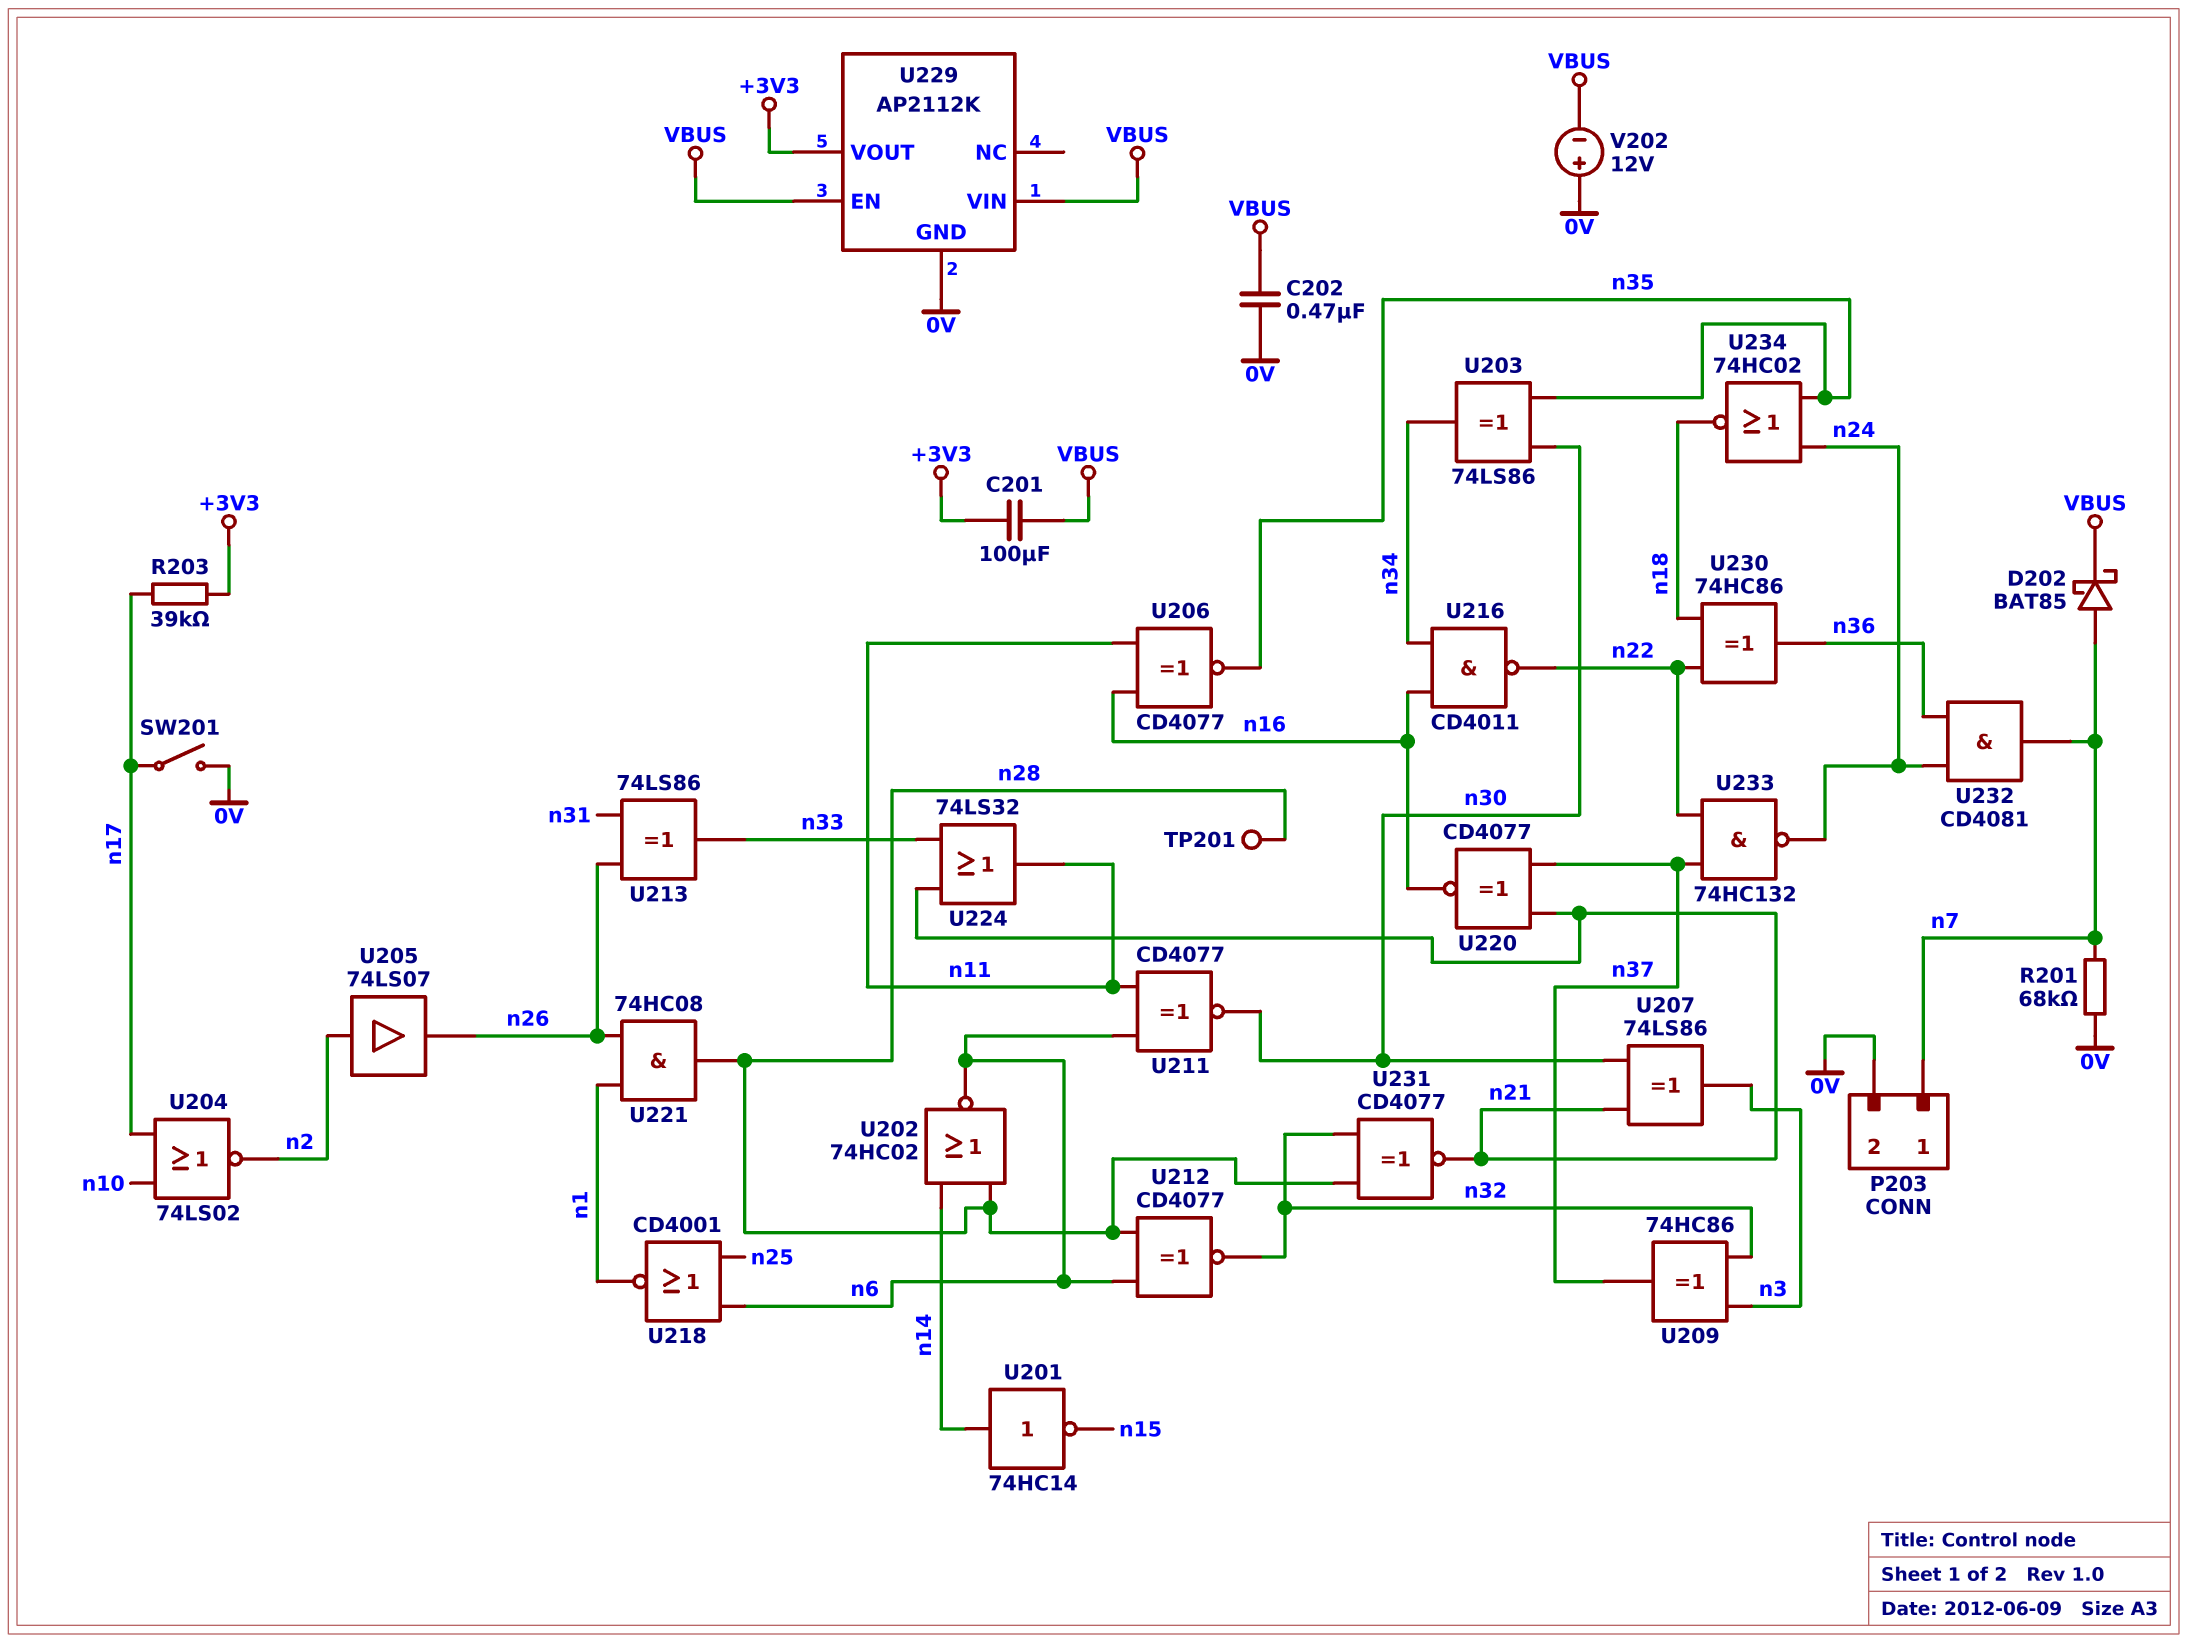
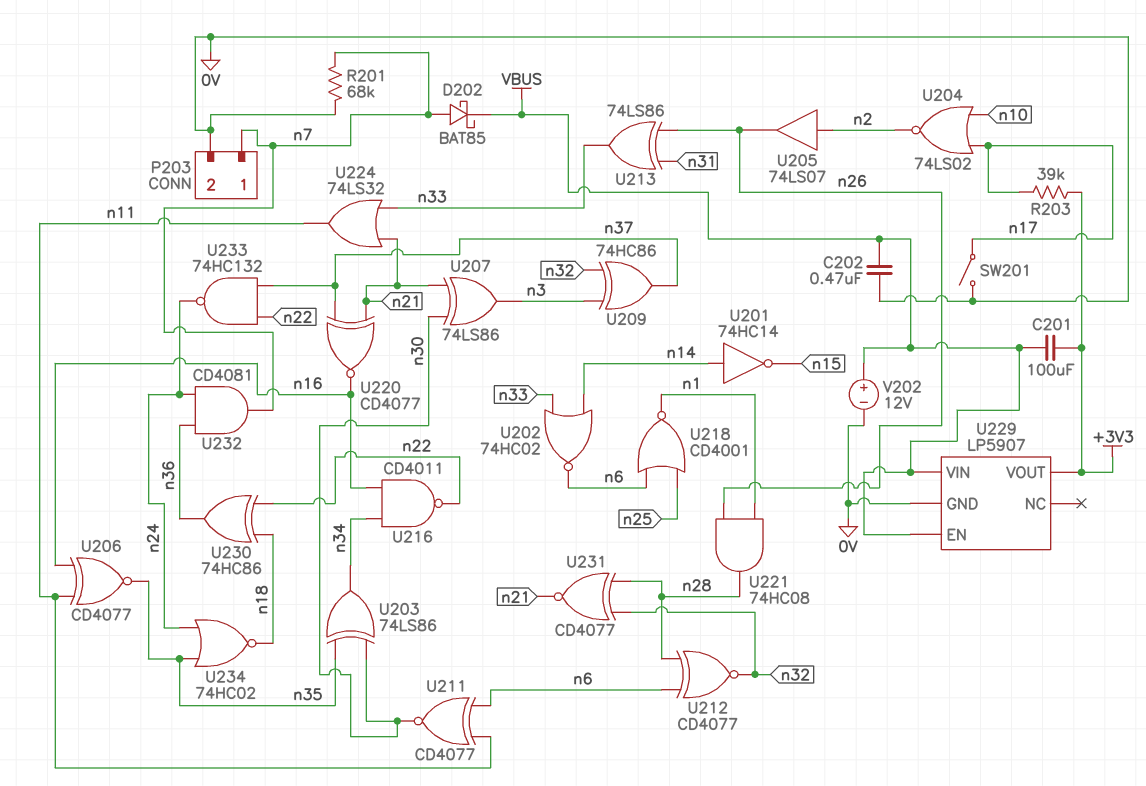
TP201: test point (n28) -> none
U202: NOR 74HC02 (in n14, in n28, out n6) -> NOR 74HC02 (in n14, in n33, out n6)
U229: AP2112K -> LP5907
V202: 12V (plus 0V, minus VBUS) -> 12V (plus VBUS, minus 0V)

